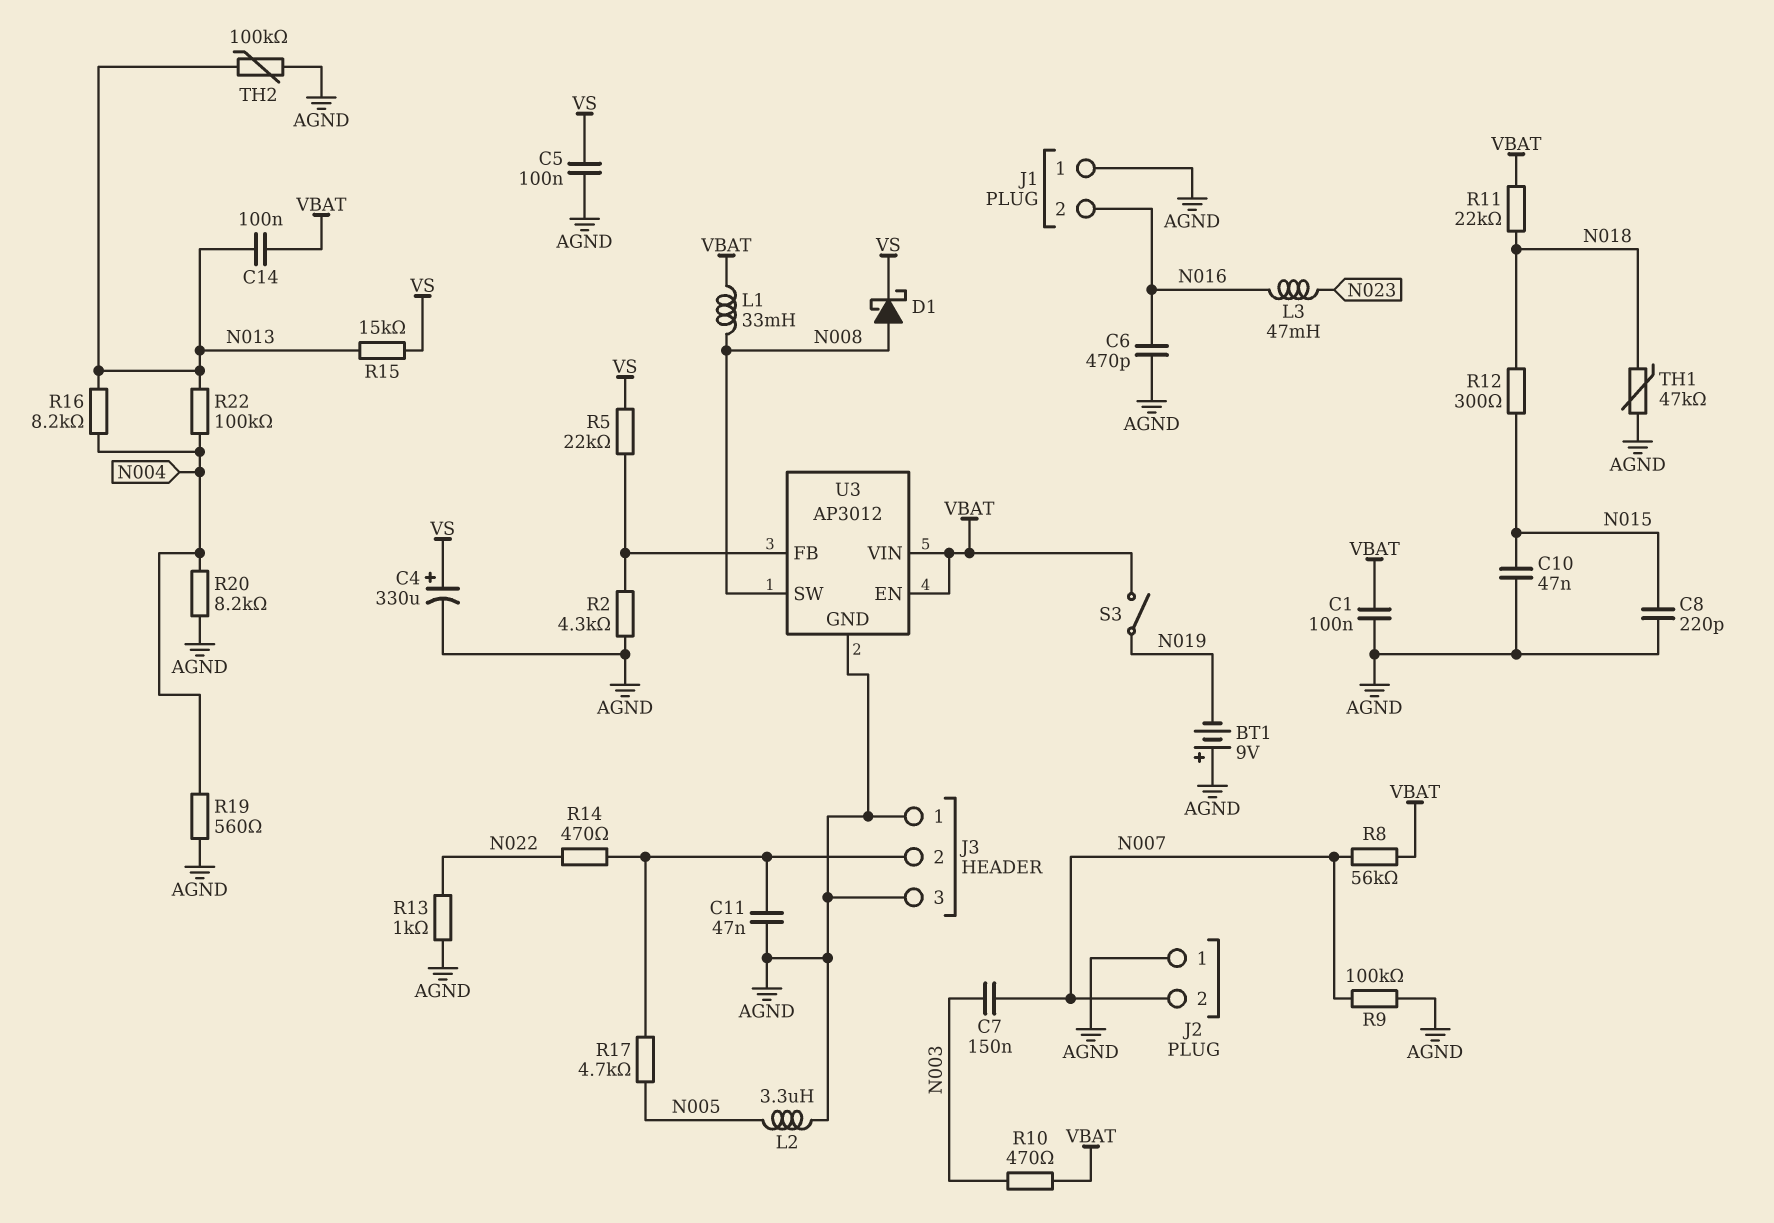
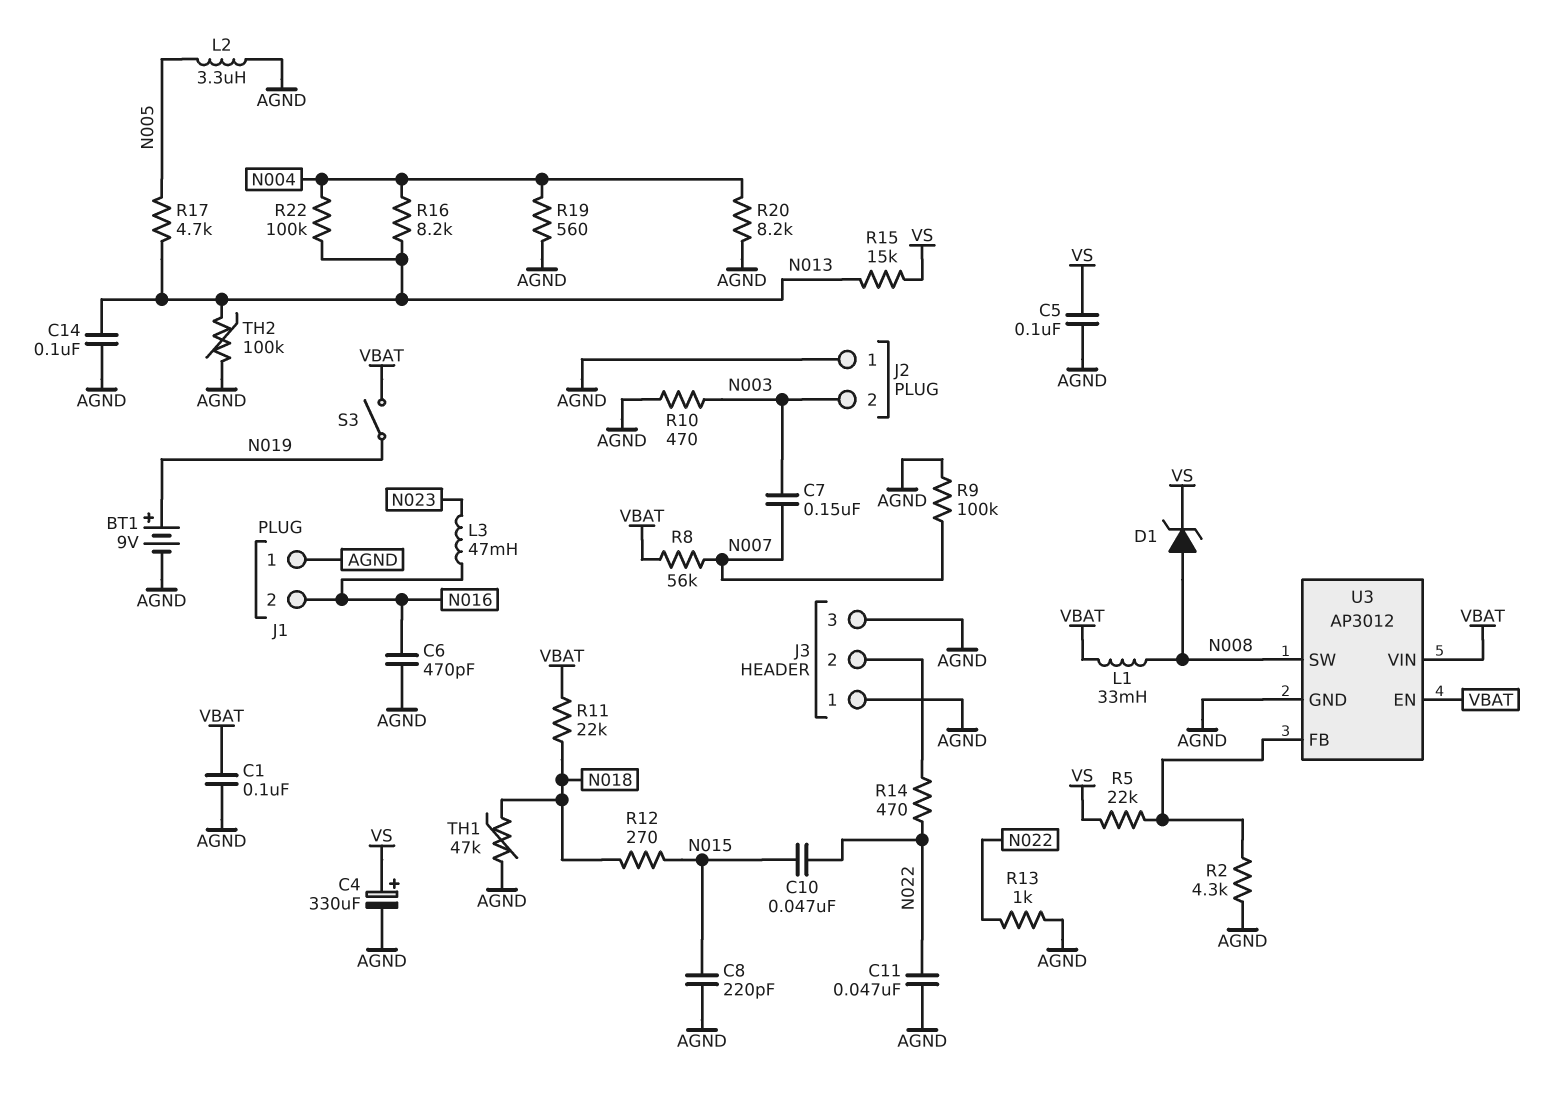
BT1: 9V (plus AGND, minus N019) -> 9V (plus N019, minus AGND)
C10: 47nF (AGND, N015) -> 47nF (N015, N022)
C11: 47nF (AGND, J3/2) -> 47nF (AGND, N022)
C14: 100nF (N013, VBAT) -> 100nF (AGND, N013)
D1: schottky (A N008, K VS) -> zener (A N008, K VS)
J2 pin 2: N007 -> N003
R10: 470 (N003, VBAT) -> 470 (AGND, N003)
R12: 300 (N015, N018) -> 270 (N015, N018)
R17: 4.7k (J3/2, N005) -> 4.7k (N005, N013)

